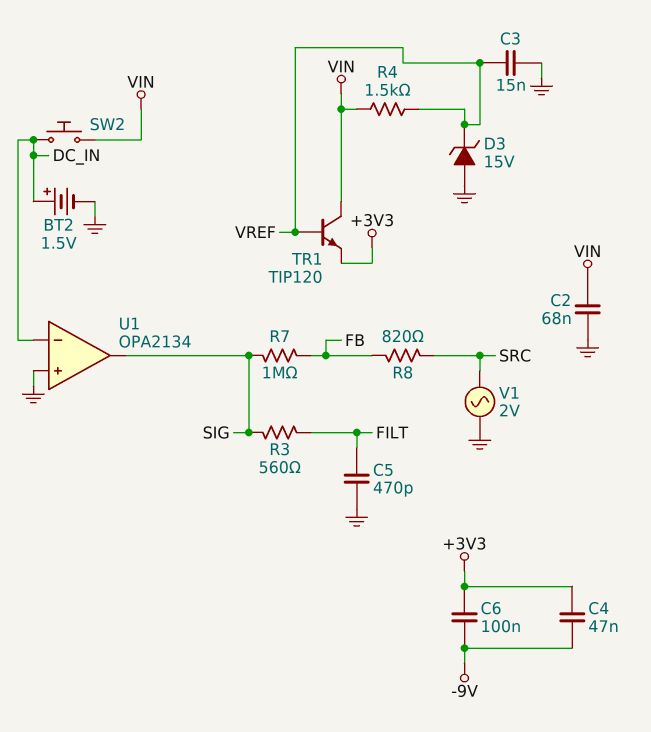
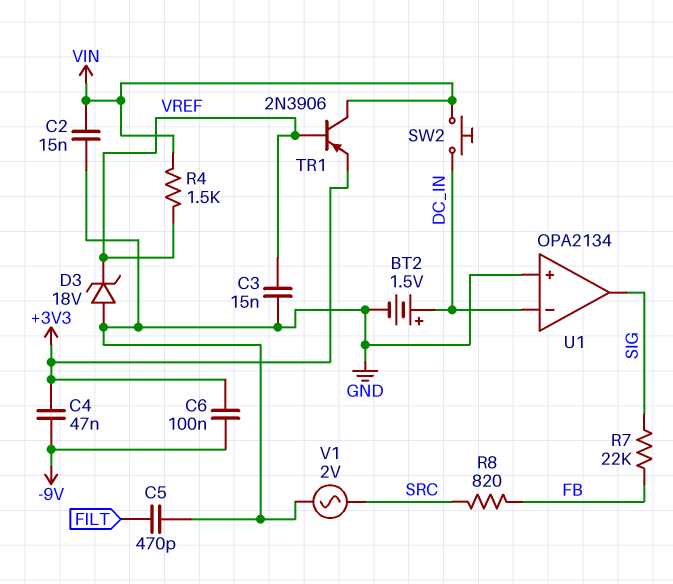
C2: 68nF (GND, VIN) -> 15nF (GND, VIN)
D3: zener 15V (A GND, K VREF) -> zener 18V (A GND, K VREF)
R3: 560 (FILT, SIG) -> none
R7: 1M (FB, SIG) -> 22k (FB, SIG)
TR1: NPN TIP120 (B VREF, C VIN, E +3V3) -> PNP 2N3906 (B VREF, C VIN, E +3V3)

